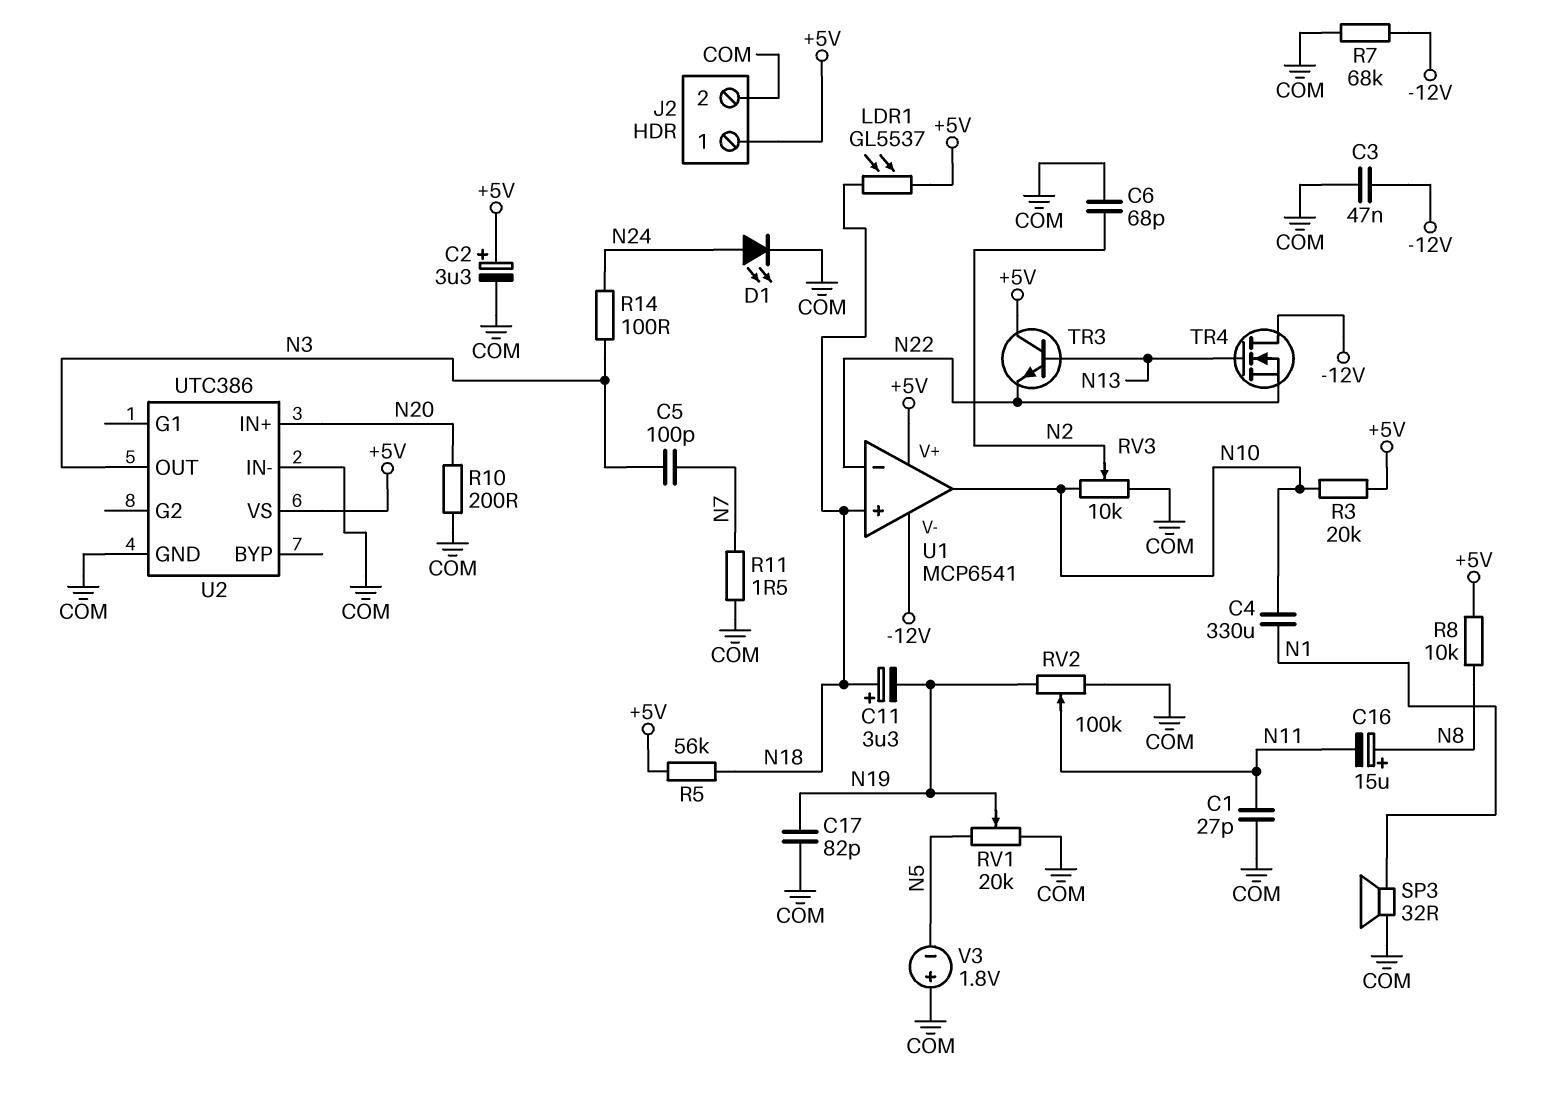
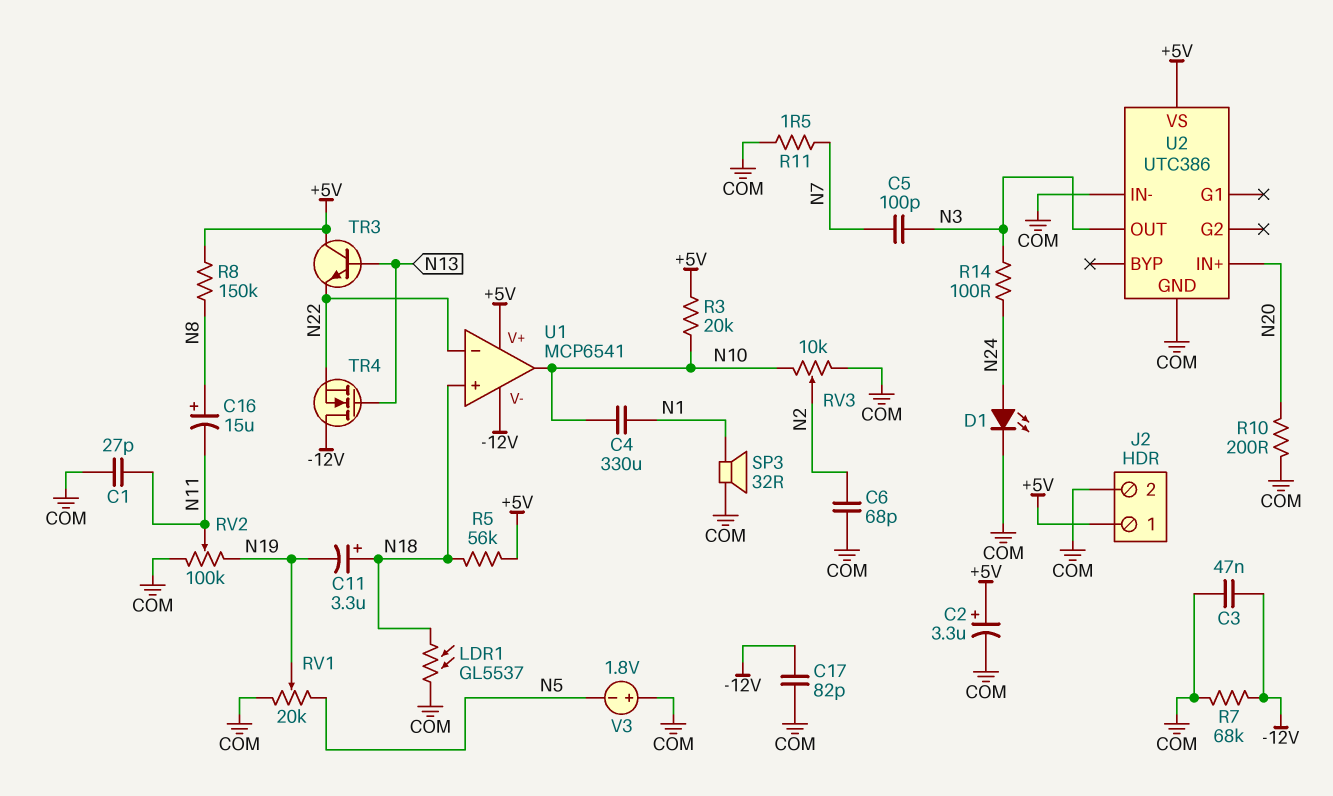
C17: 82pF (COM, N19) -> 82pF (-12V, COM)
LDR1: GL5537 (+5V, N18) -> GL5537 (COM, N18)
R8: 10k (+5V, N8) -> 150k (+5V, N8)

